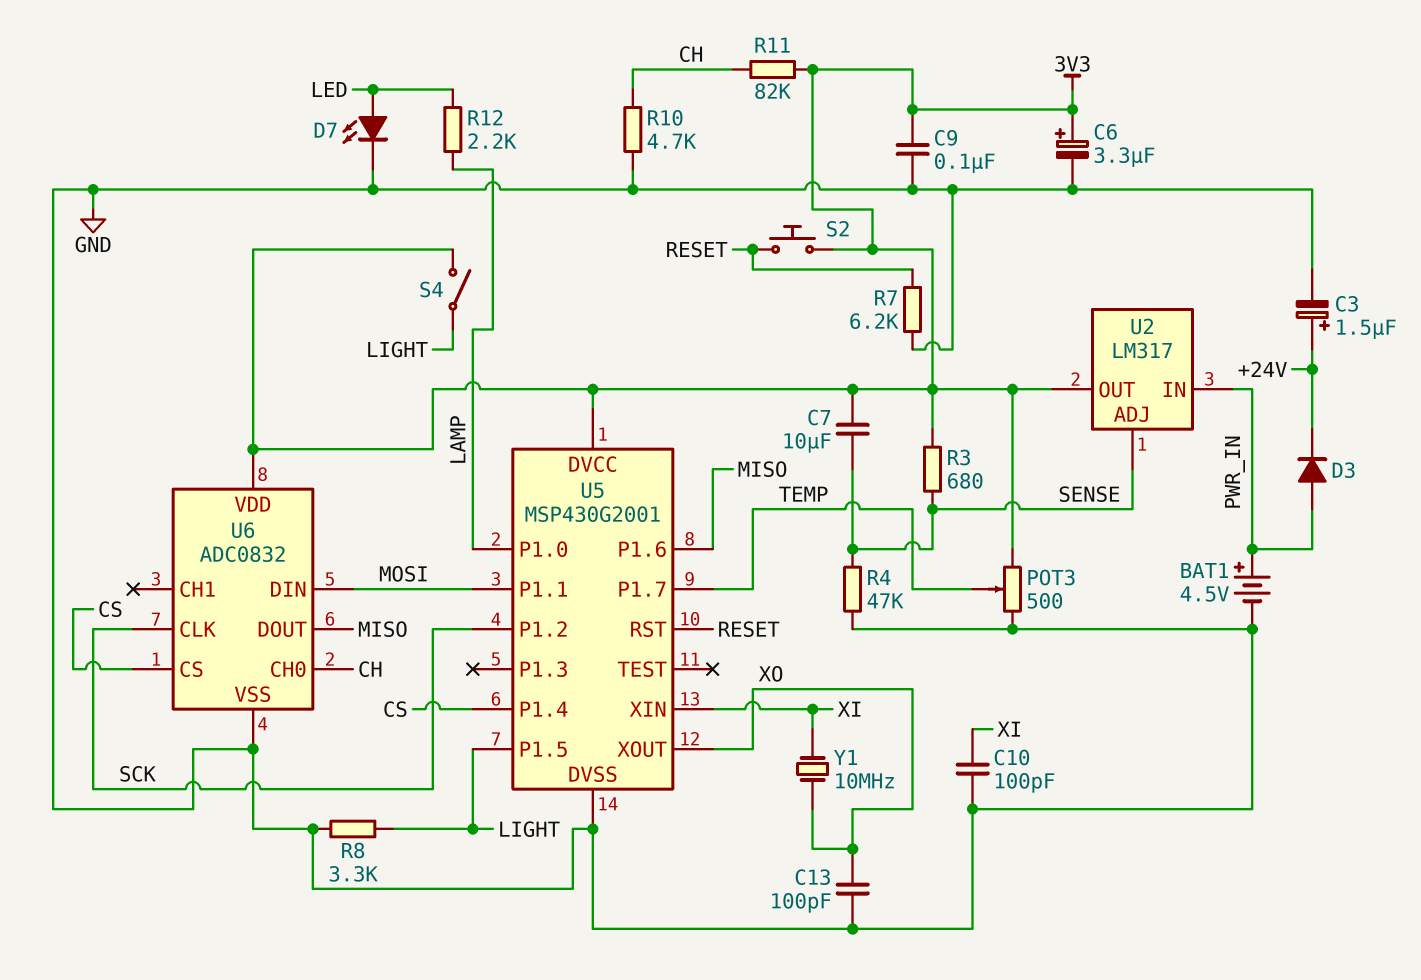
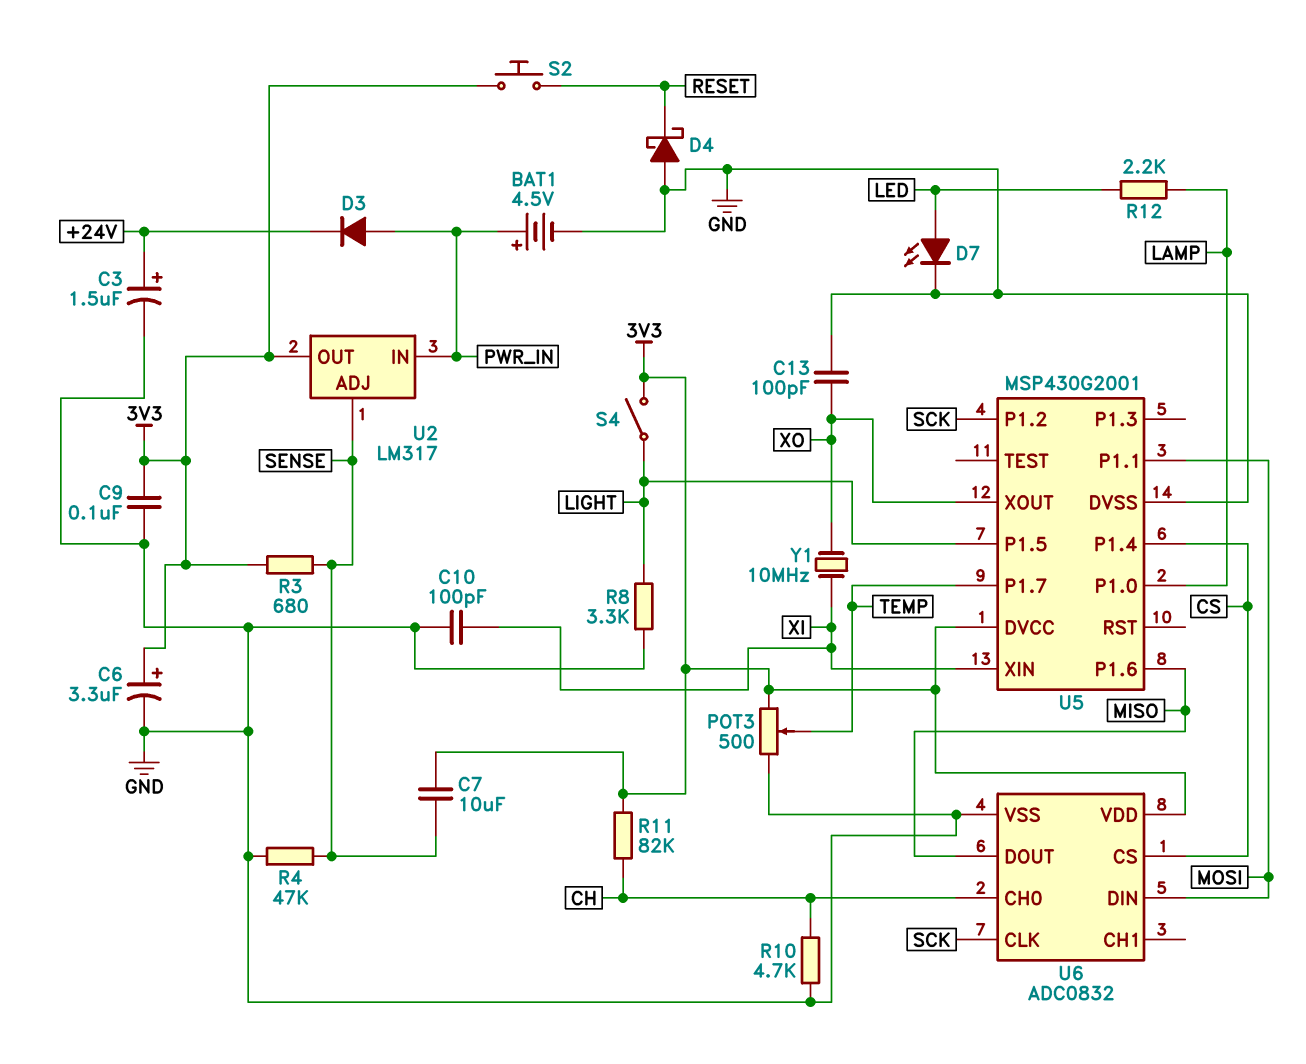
D4: none -> schottky (A GND, K RESET)
R7: 6.2k (GND, RESET) -> none
U5 pin RST: RESET -> none

